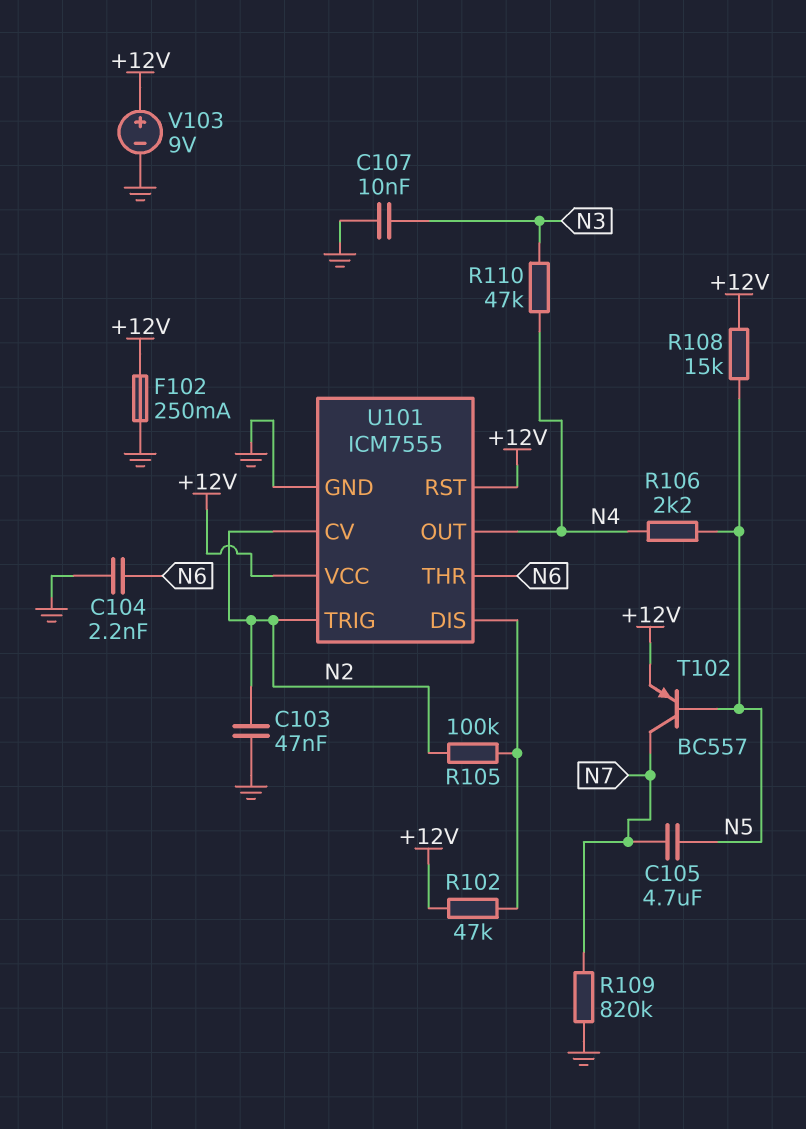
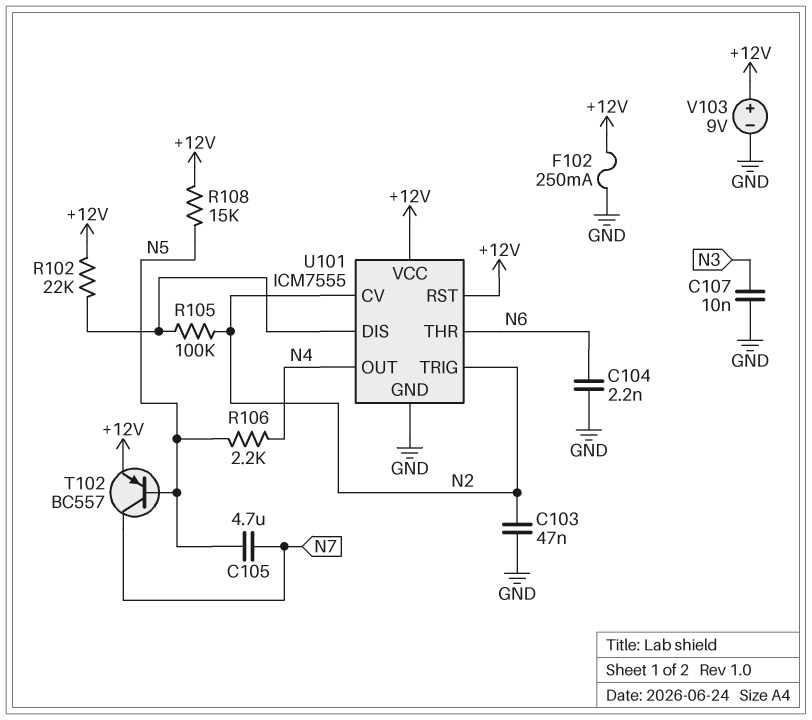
R102: 47k (+12V, U101/DIS) -> 22k (+12V, U101/DIS)
R109: 820k (GND, N7) -> none
R110: 47k (N3, N4) -> none

